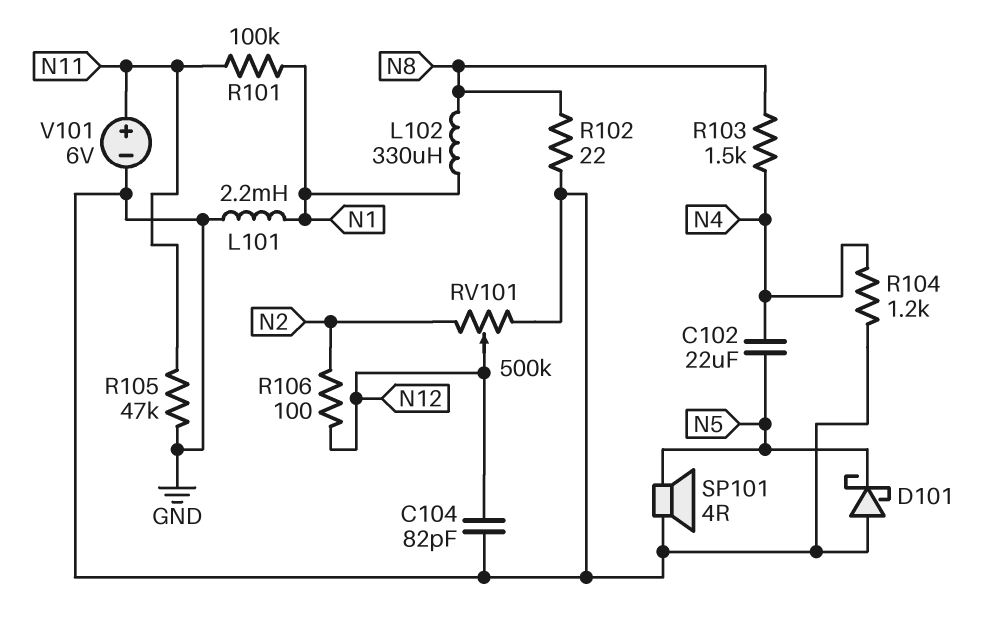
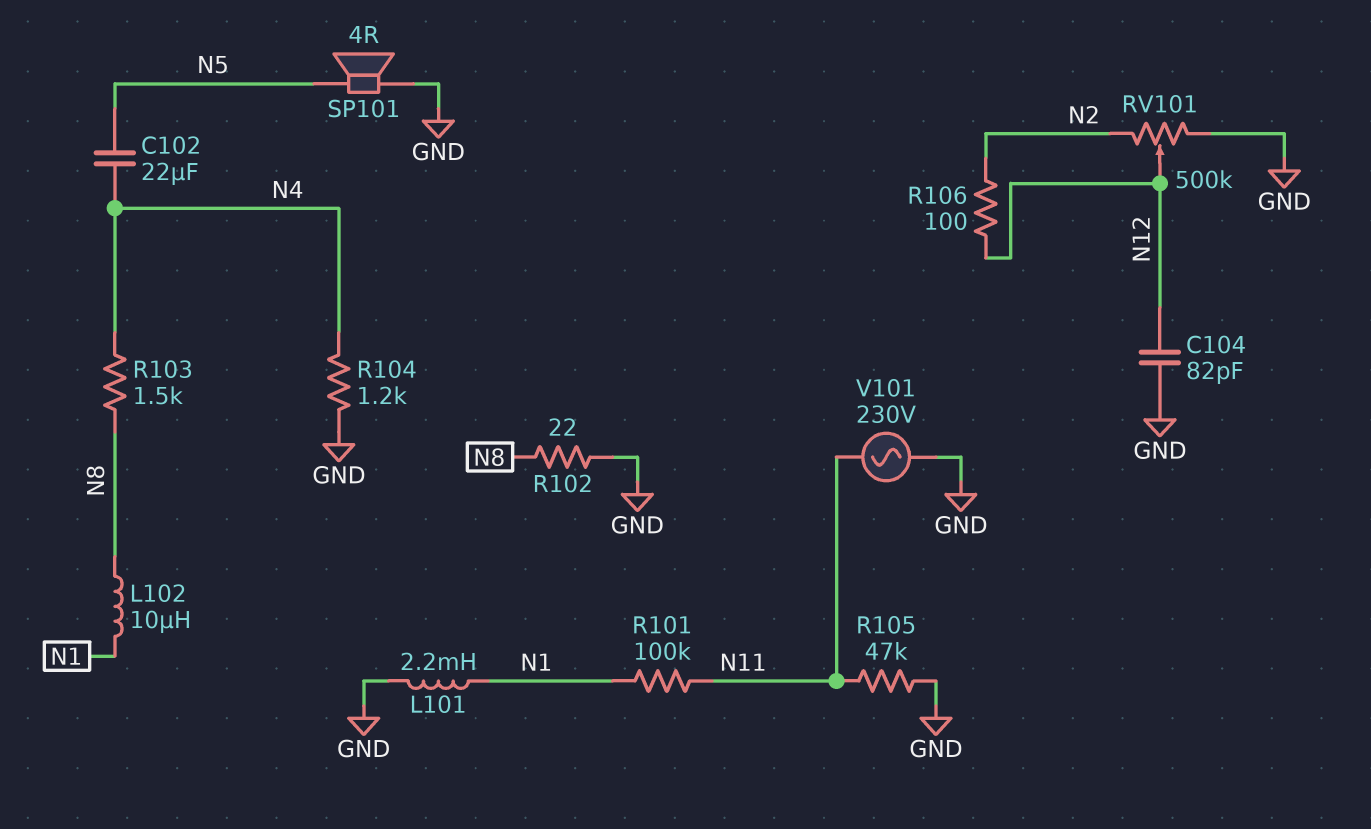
D101: schottky (A GND, K N5) -> none
L102: 330uH (N1, N8) -> 10uH (N1, N8)
V101: 6V (plus N11, minus GND) -> AC 230V (GND, N11)

